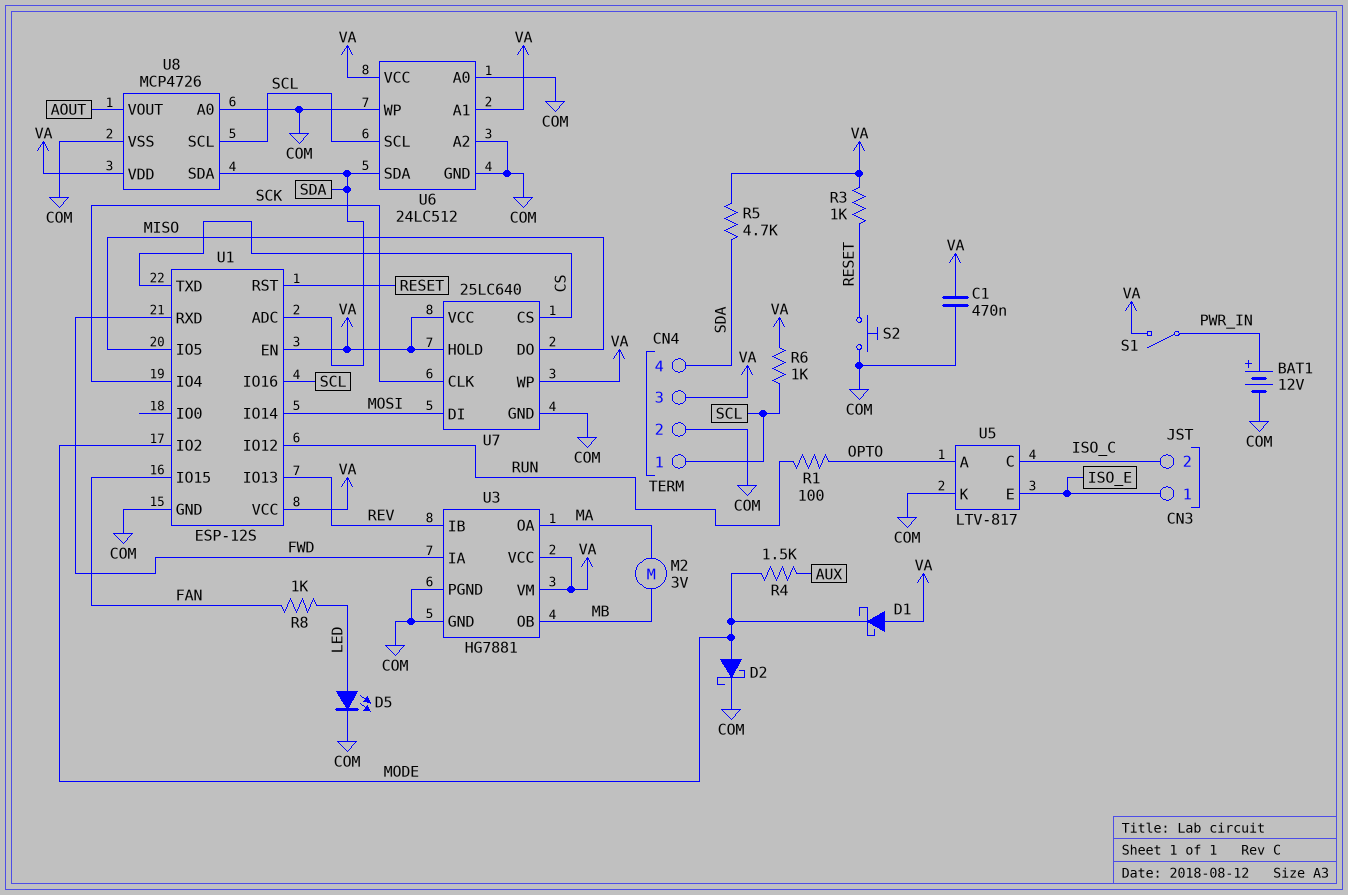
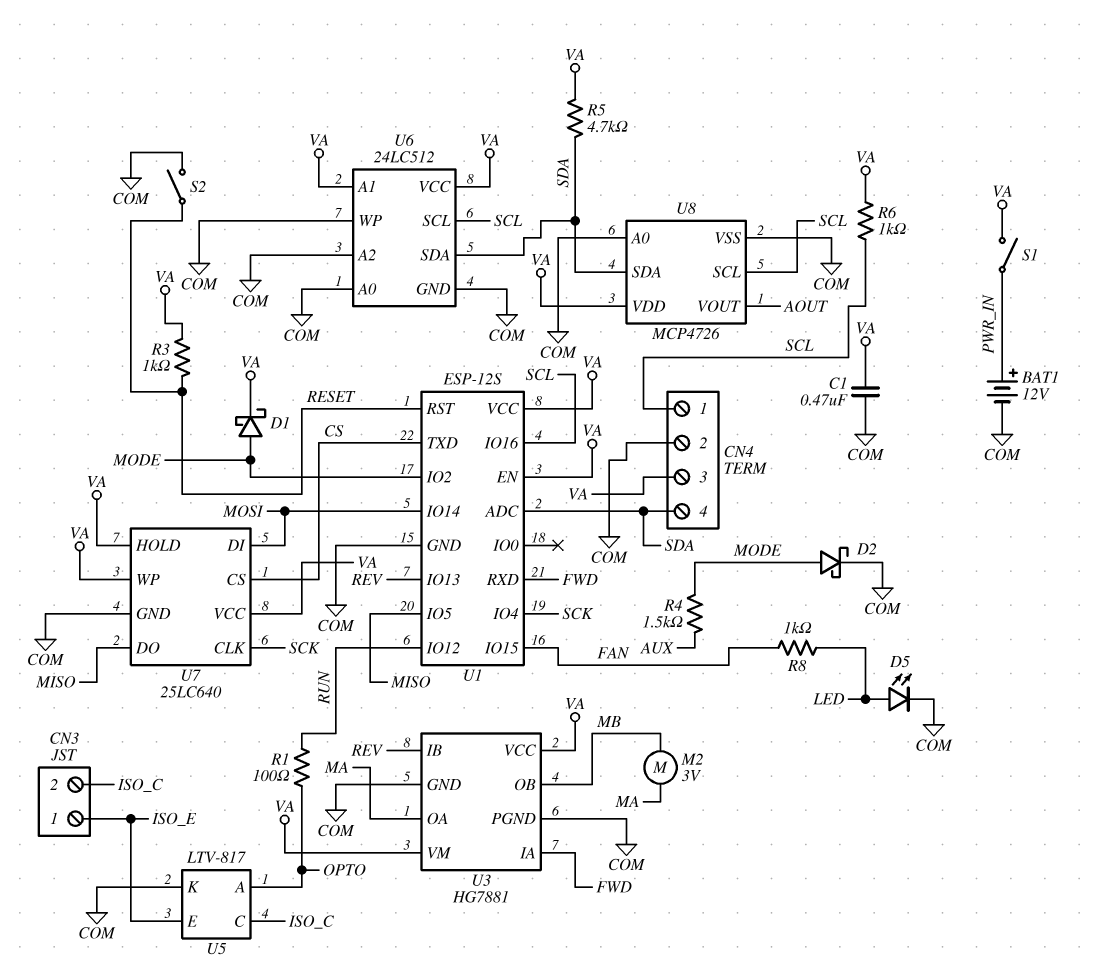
D1: schottky (A VA, K MODE) -> schottky (A MODE, K VA)
S2: button (COM, RESET) -> switch (COM, RESET)

